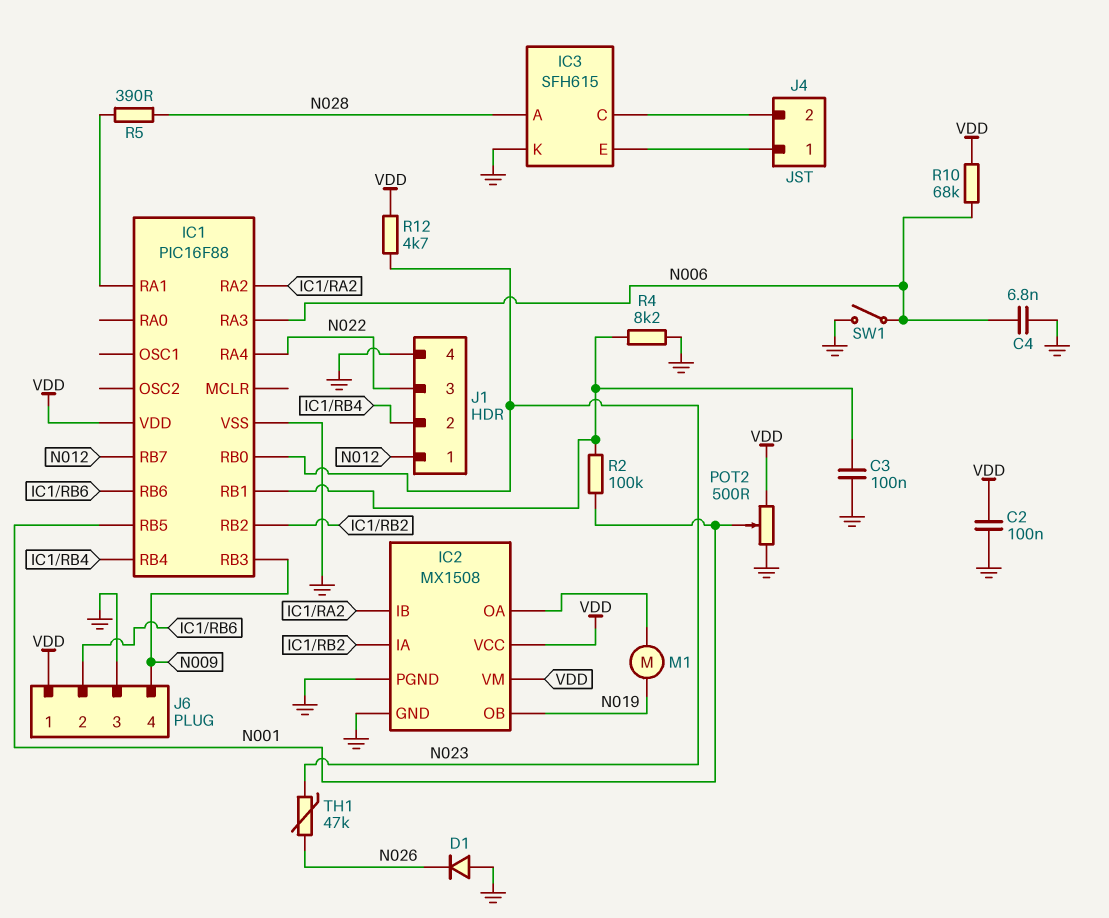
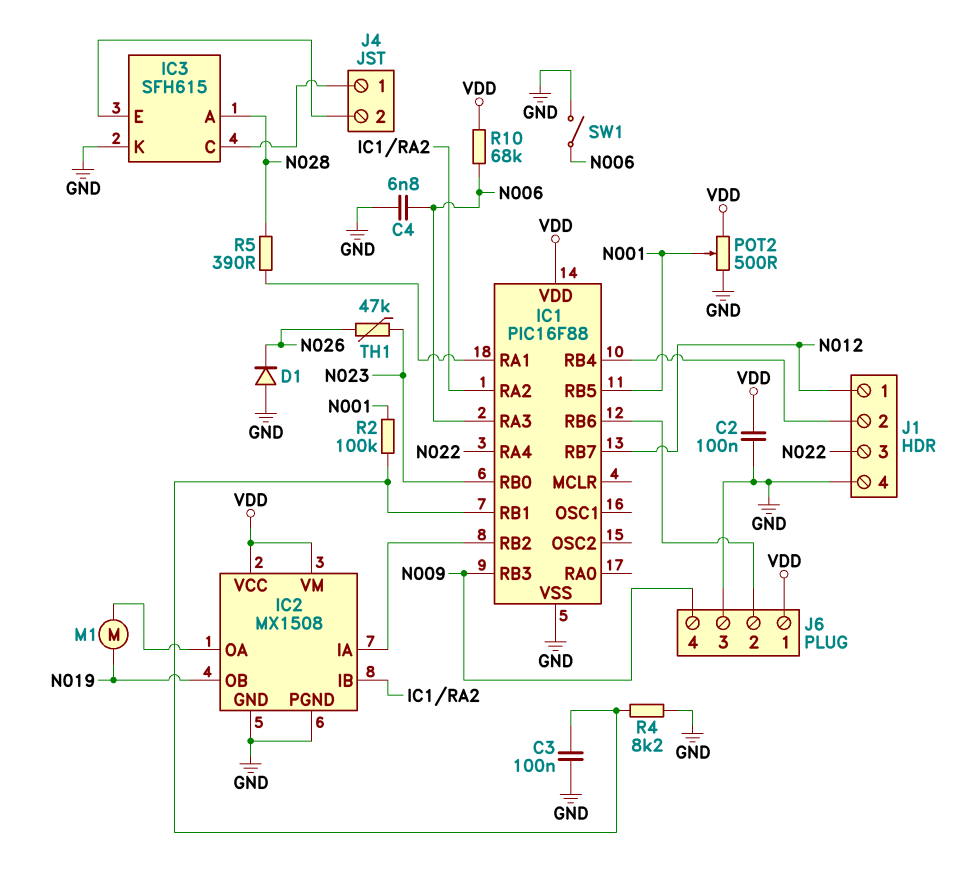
J4 pin 1: IC3/E -> IC3/C
J4 pin 2: IC3/C -> IC3/E
R12: 4.7k (N023, VDD) -> none

